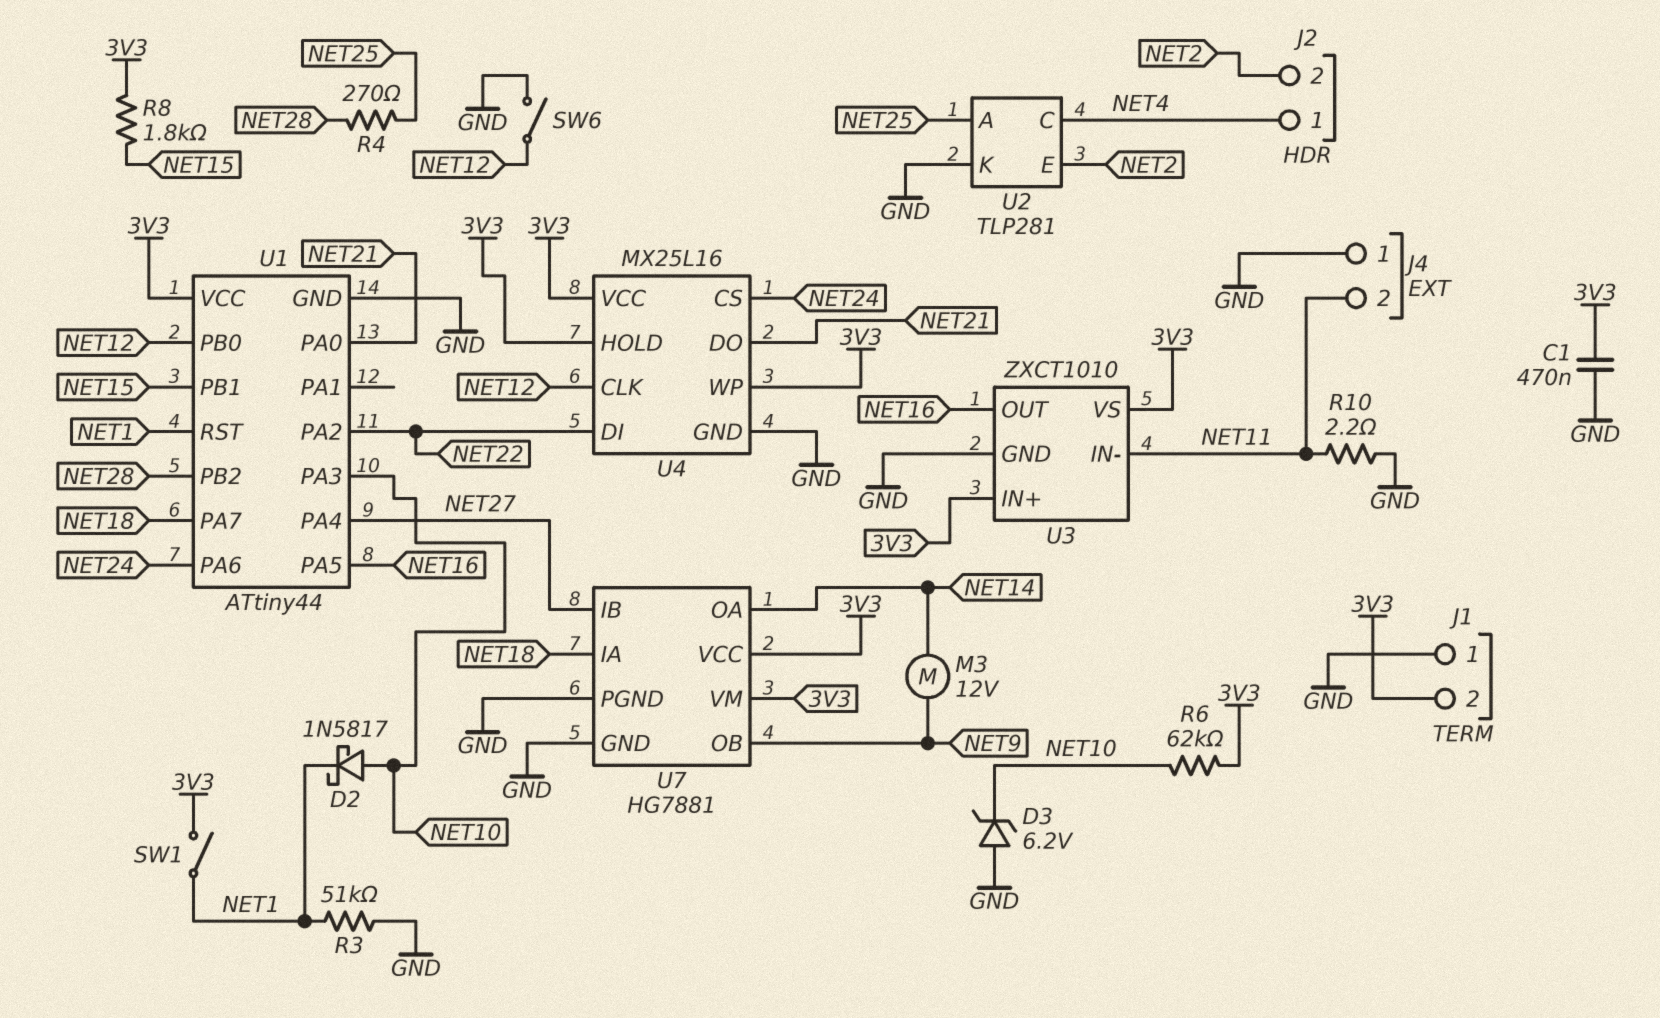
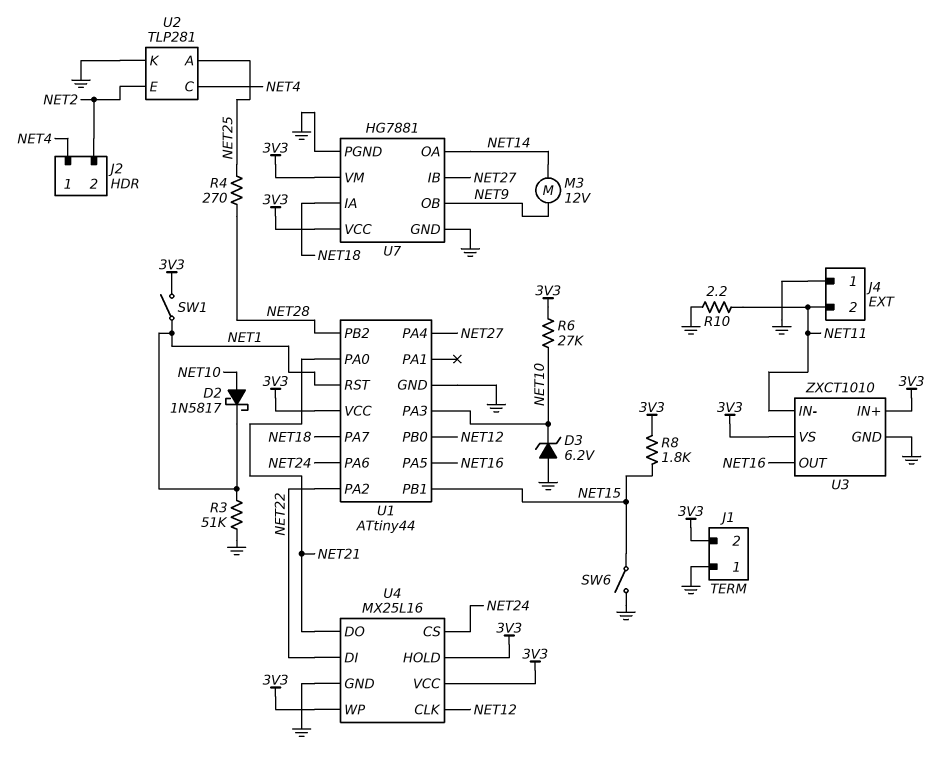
C1: 470nF (3V3, GND) -> none
R6: 62k (3V3, NET10) -> 27k (3V3, NET10)
SW6: switch (GND, NET12) -> switch (GND, NET15)

